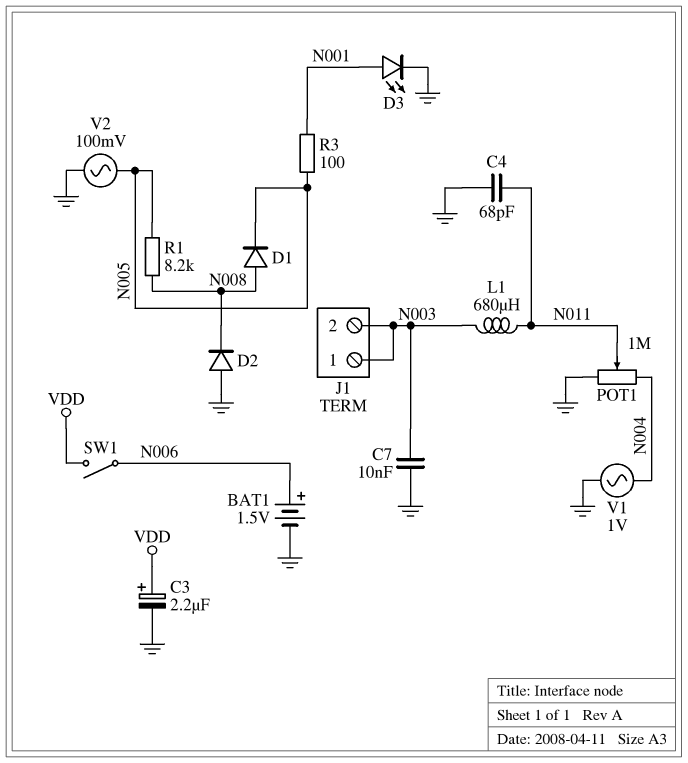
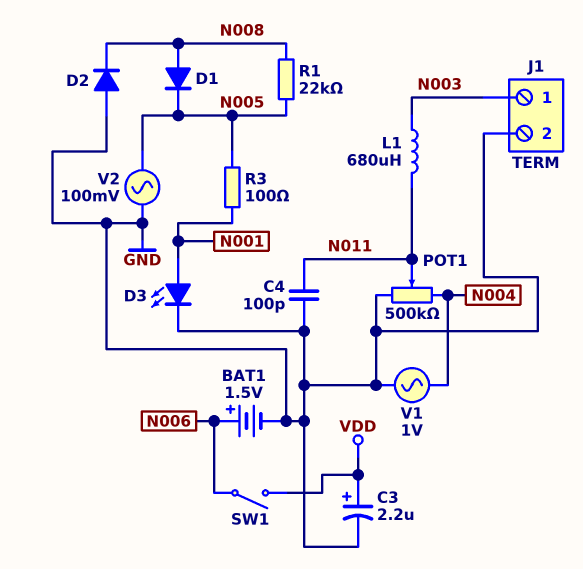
C4: 68pF (GND, N011) -> 100pF (GND, N011)
C7: 10nF (GND, N003) -> none
J1 pin 2: N003 -> GND
POT1: 1M (GND, N004, wiper N011) -> 500k (GND, N004, wiper N011)
R1: 8.2k (N005, N008) -> 22k (N005, N008)

